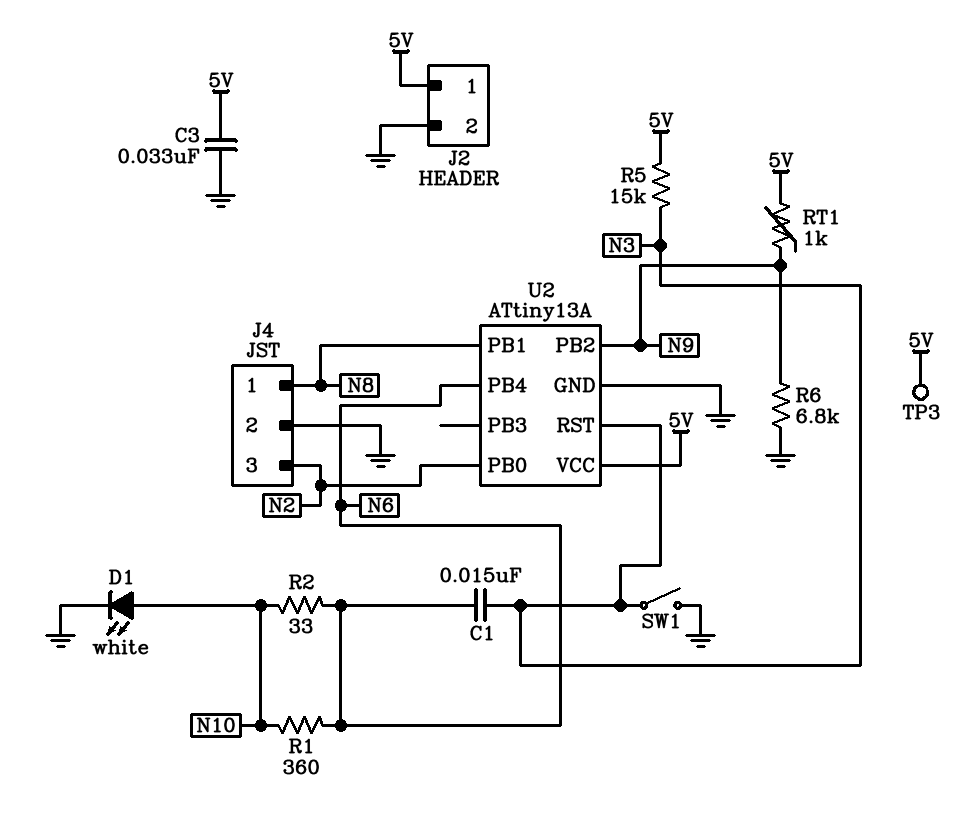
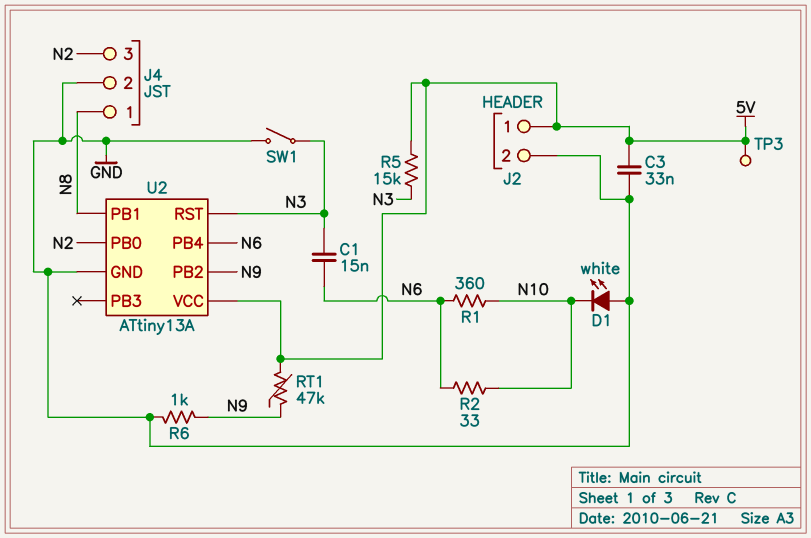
D1: LED white (A N10, K GND) -> LED white (A GND, K N10)
R6: 6.8k (GND, N9) -> 1k (GND, N9)
RT1: 1k (5V, N9) -> 47k (5V, N9)

